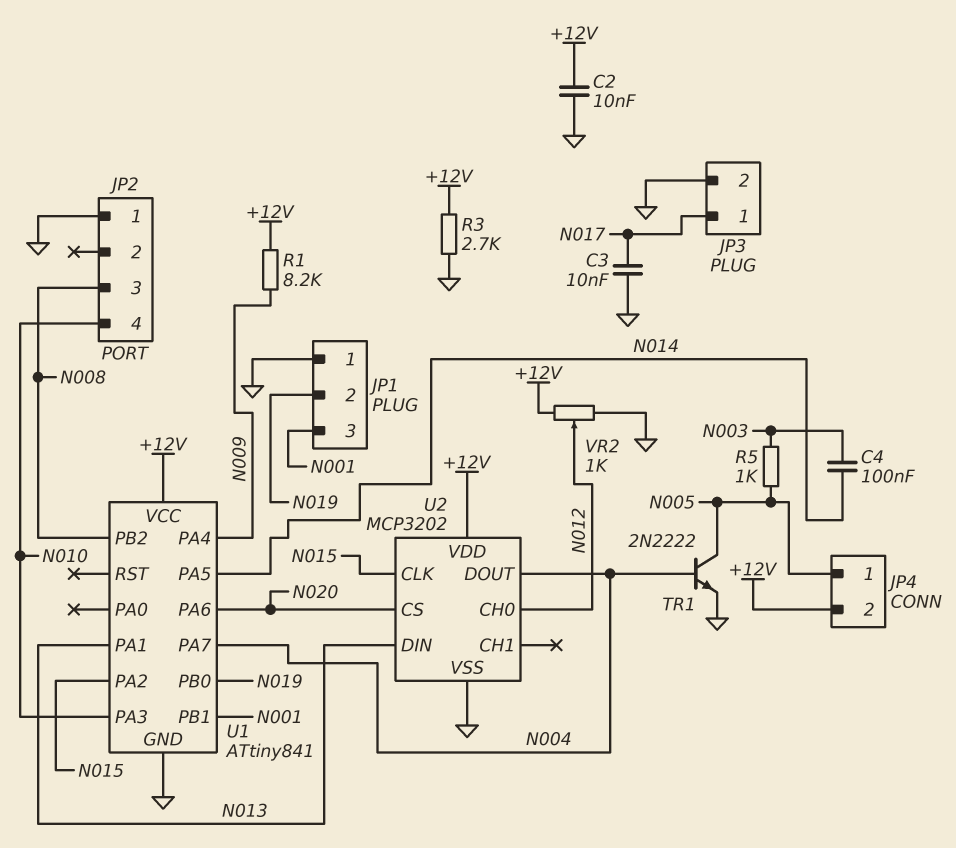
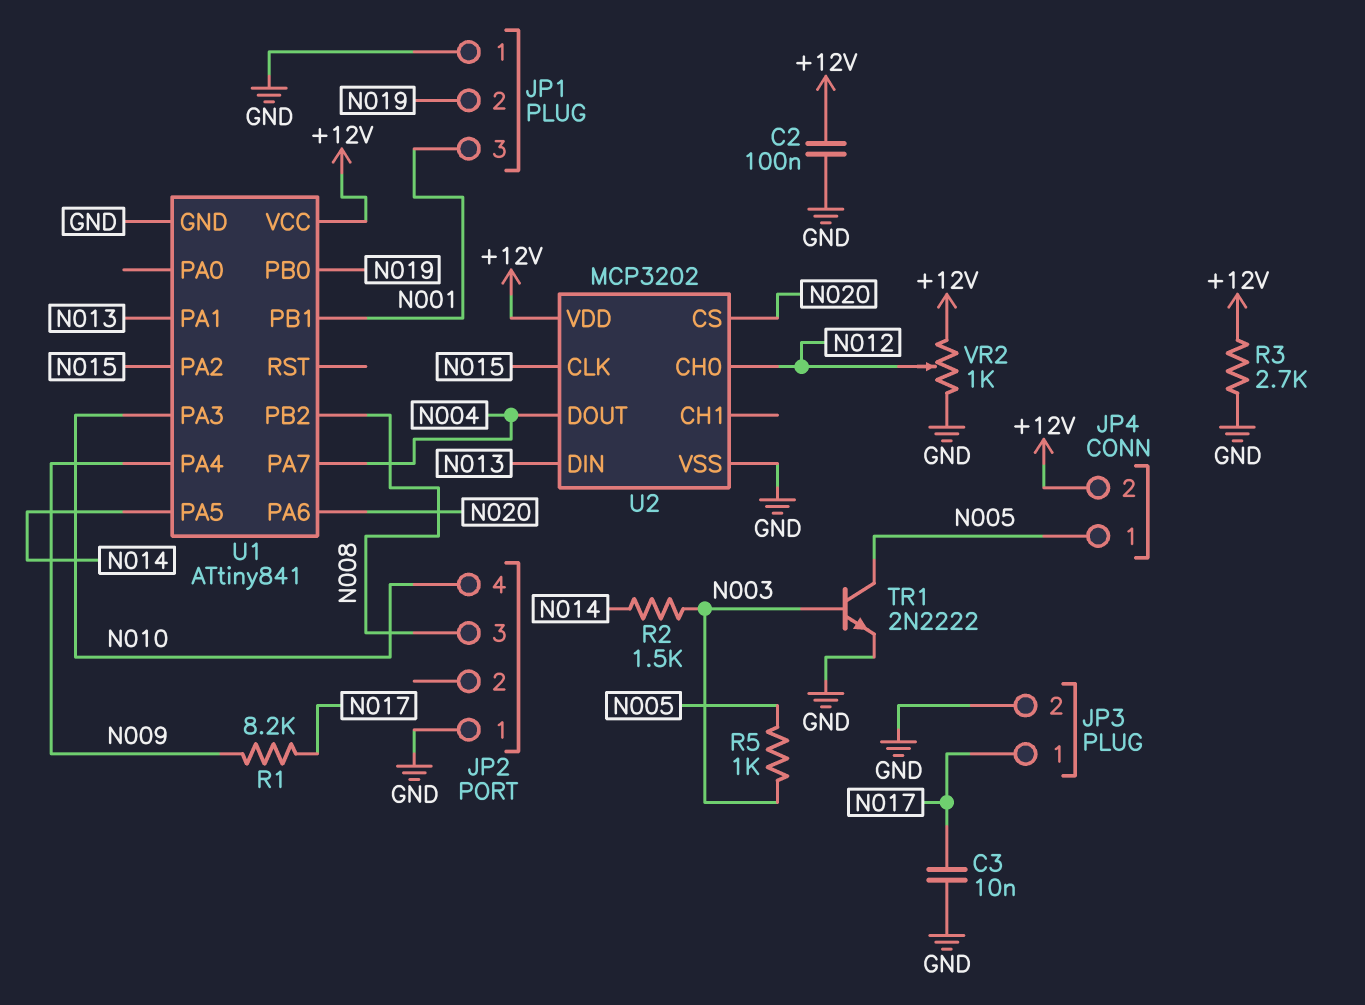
C2: 10nF (+12V, GND) -> 100nF (+12V, GND)
C4: 100nF (N003, N014) -> none
R1: 8.2k (+12V, N009) -> 8.2k (N009, N017)
R2: none -> 1.5k (N003, N014)
TR1: NPN 2N2222 (B N004, C N005, E GND) -> NPN 2N2222 (B N003, C N005, E GND)

